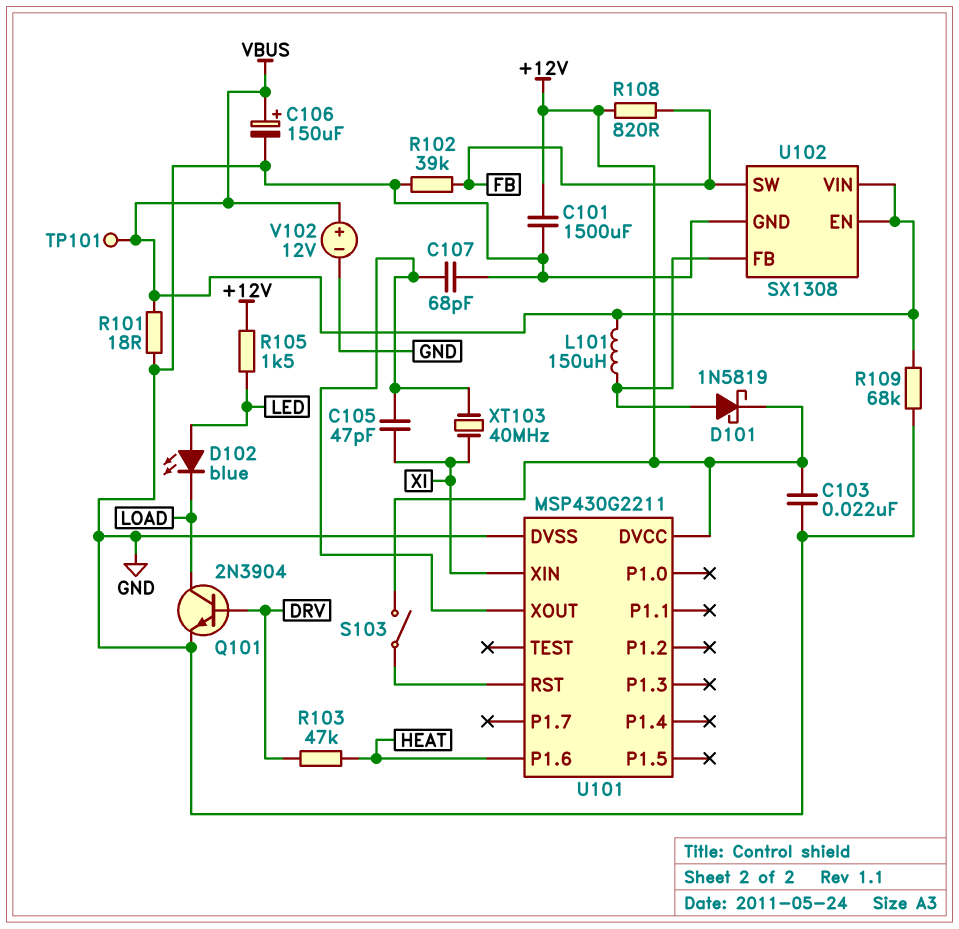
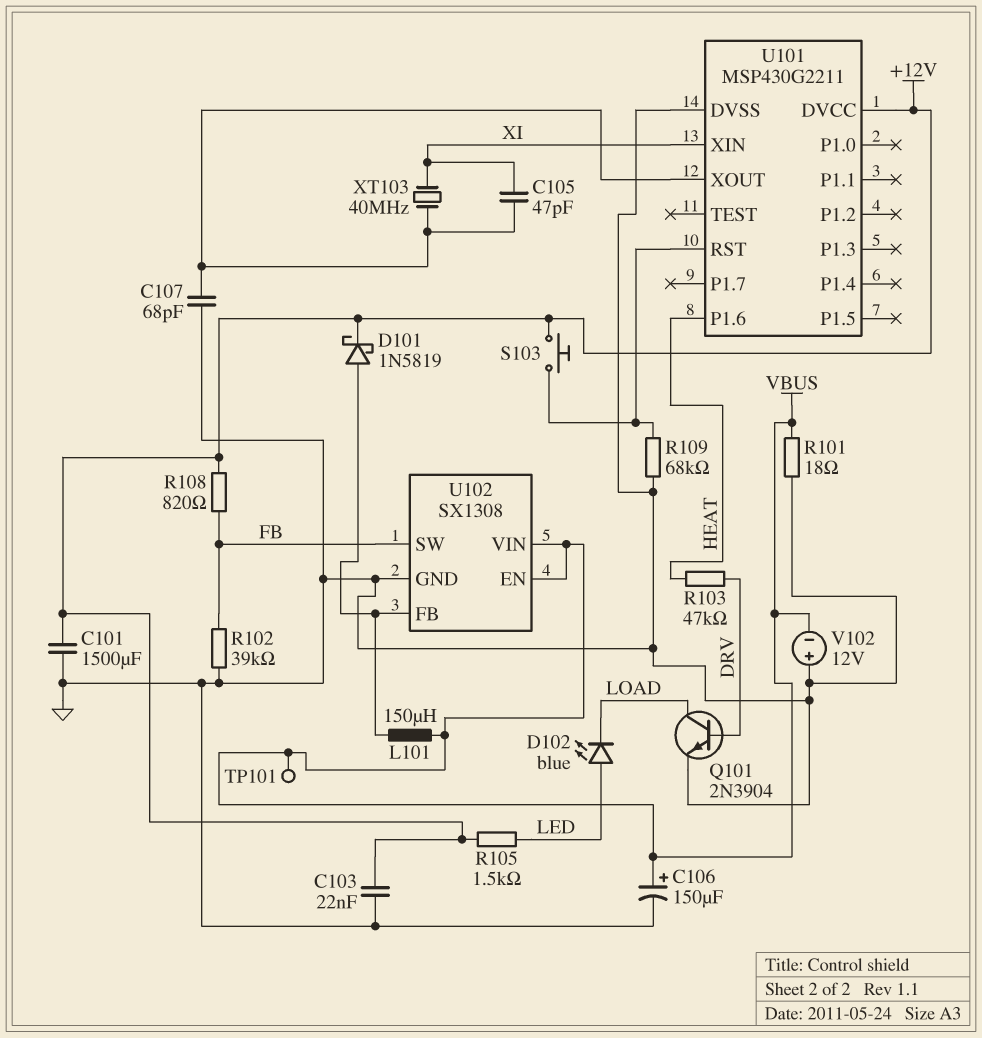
R109: 68k (GND, VBUS) -> 68k (GND, U101/RST)
S103: switch (+12V, U101/RST) -> button (+12V, U101/RST)
V102: 12V (plus VBUS, minus GND) -> 12V (plus GND, minus VBUS)

